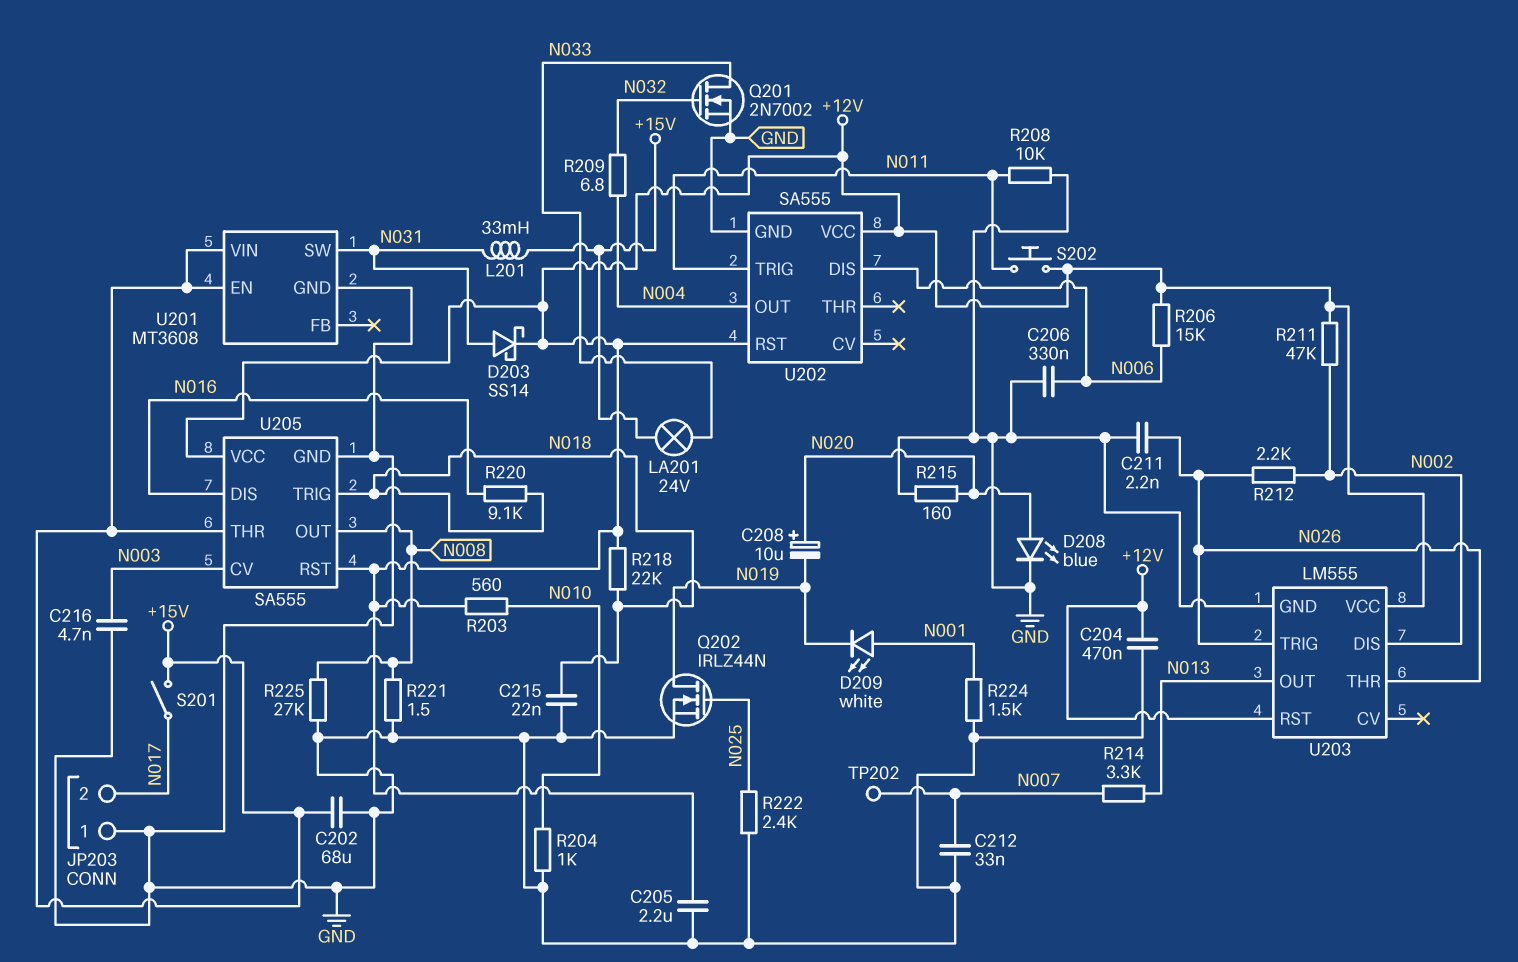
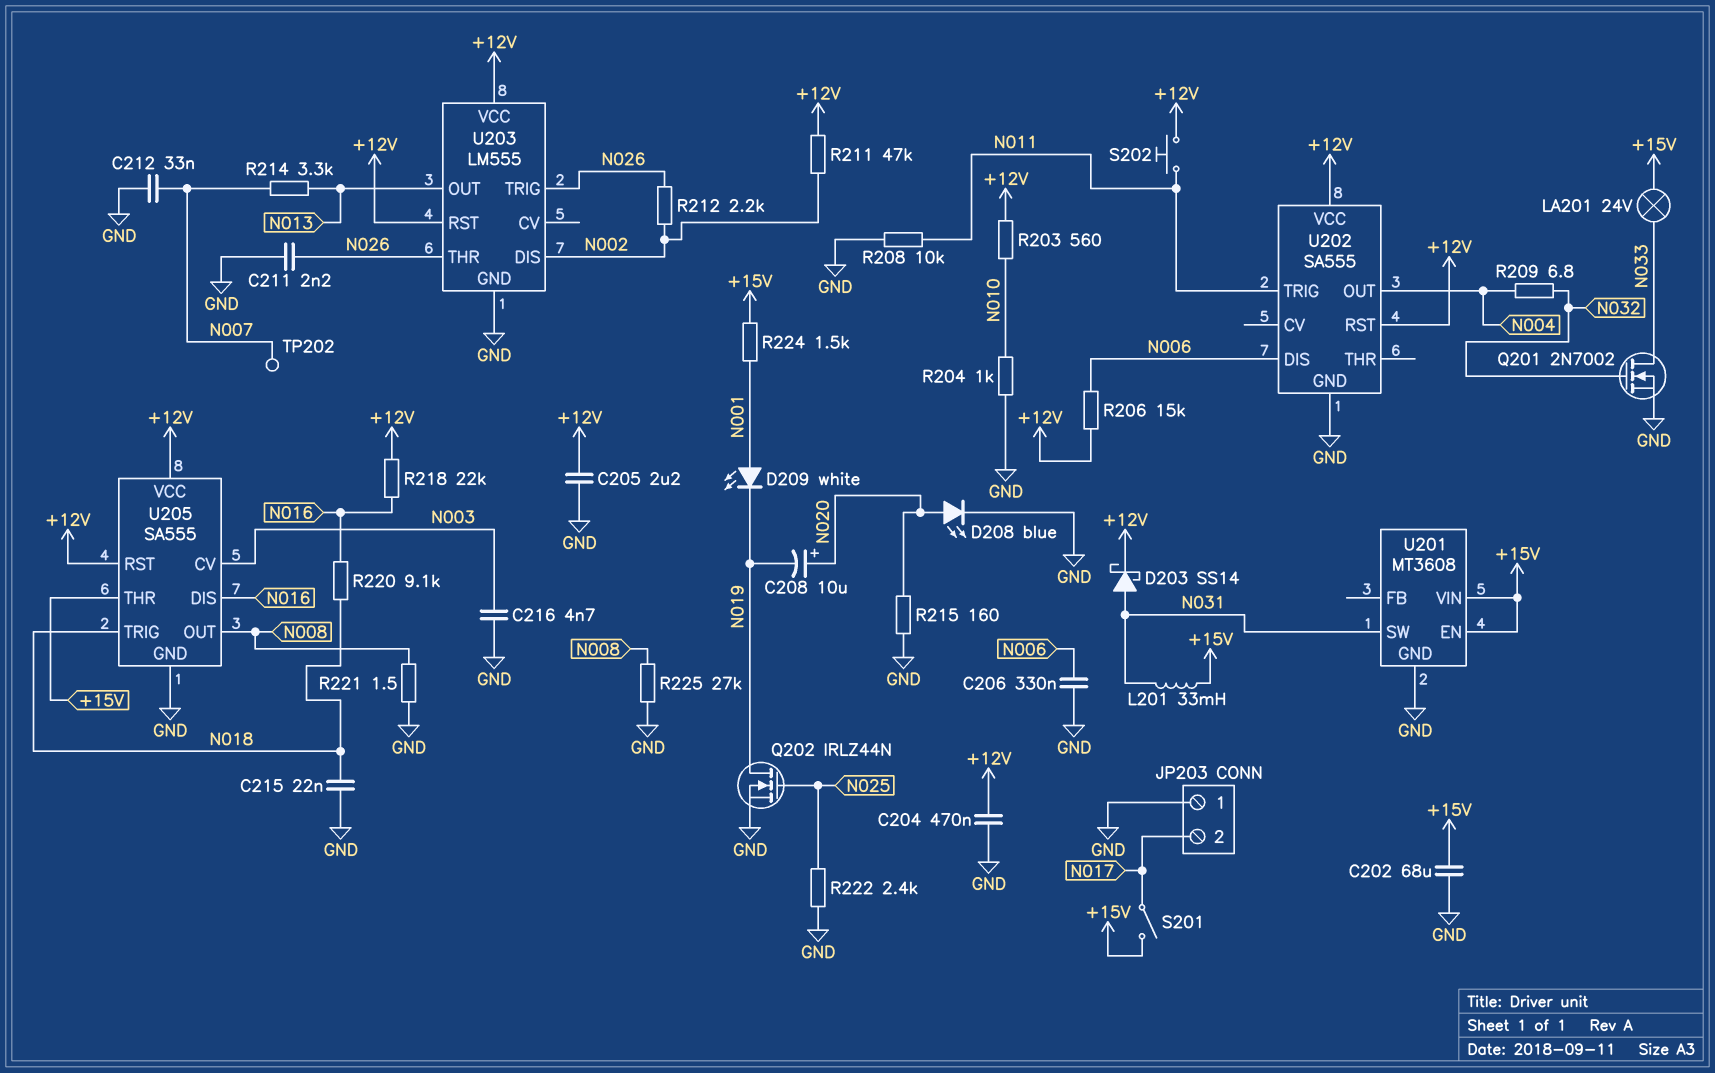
R218: 22k (+12V, N018) -> 22k (+12V, N016)
R224: 1.5k (GND, N001) -> 1.5k (+15V, N001)

